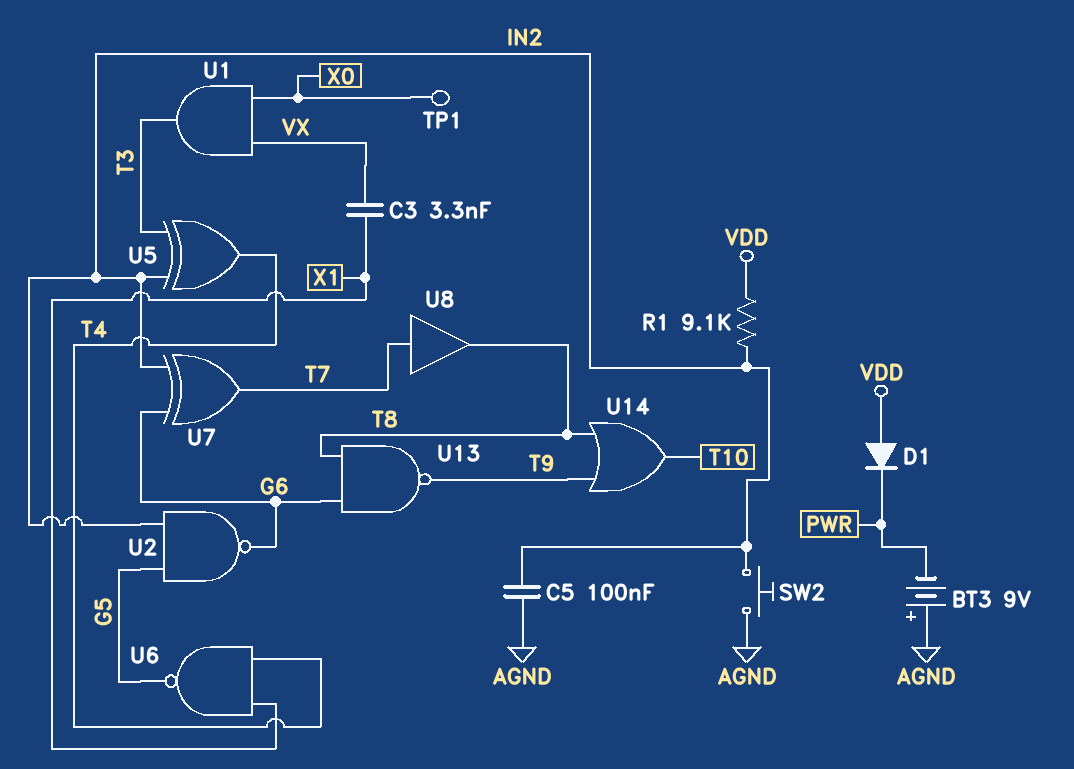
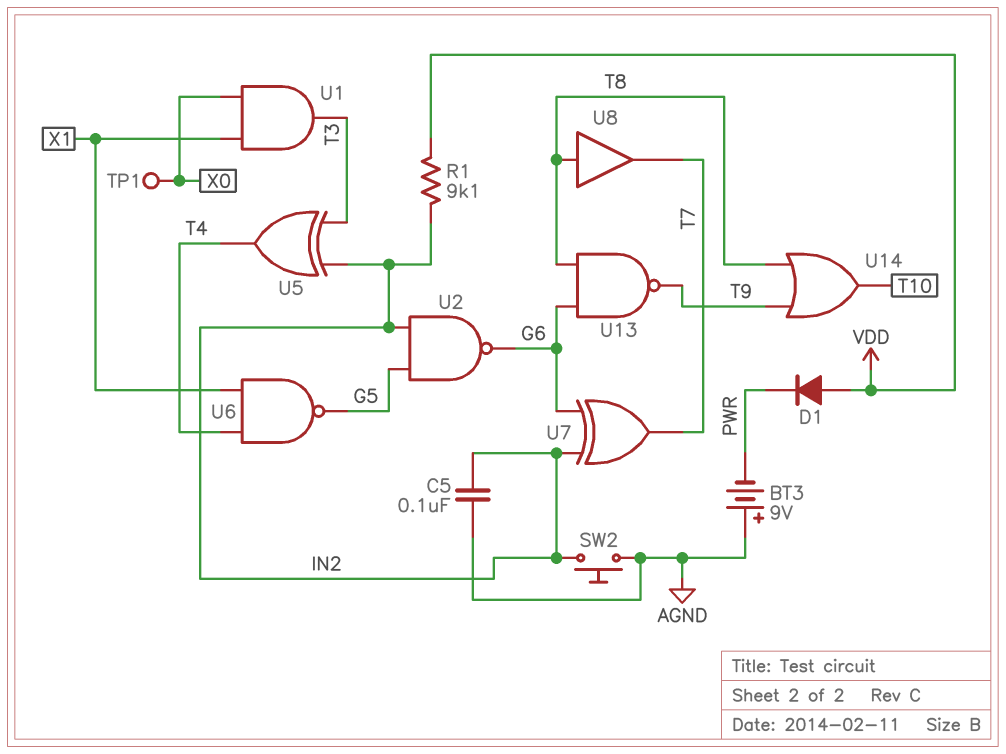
C3: 3.3nF (VX, X1) -> none
U1: AND (in VX, in X0, out T3) -> AND (in X0, in X1, out T3)
U8: buffer (in T7, out T8) -> buffer (in T8, out T7)

